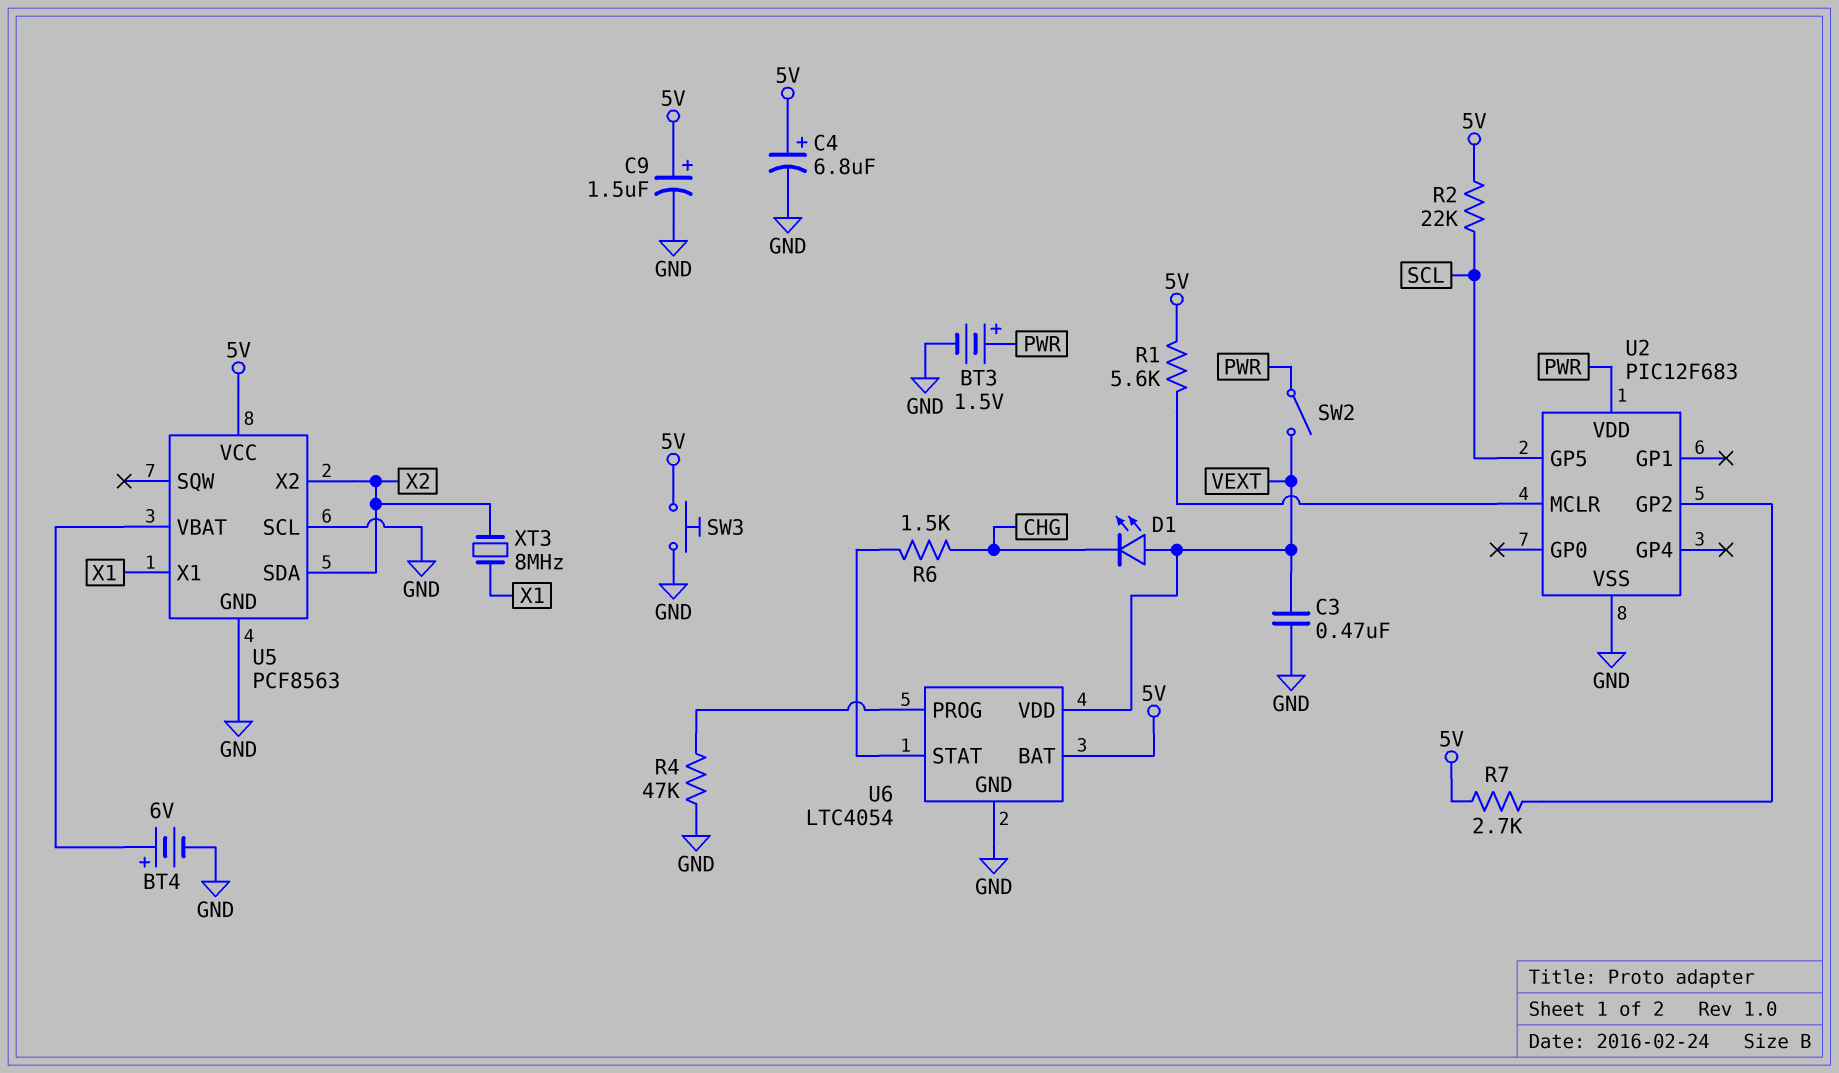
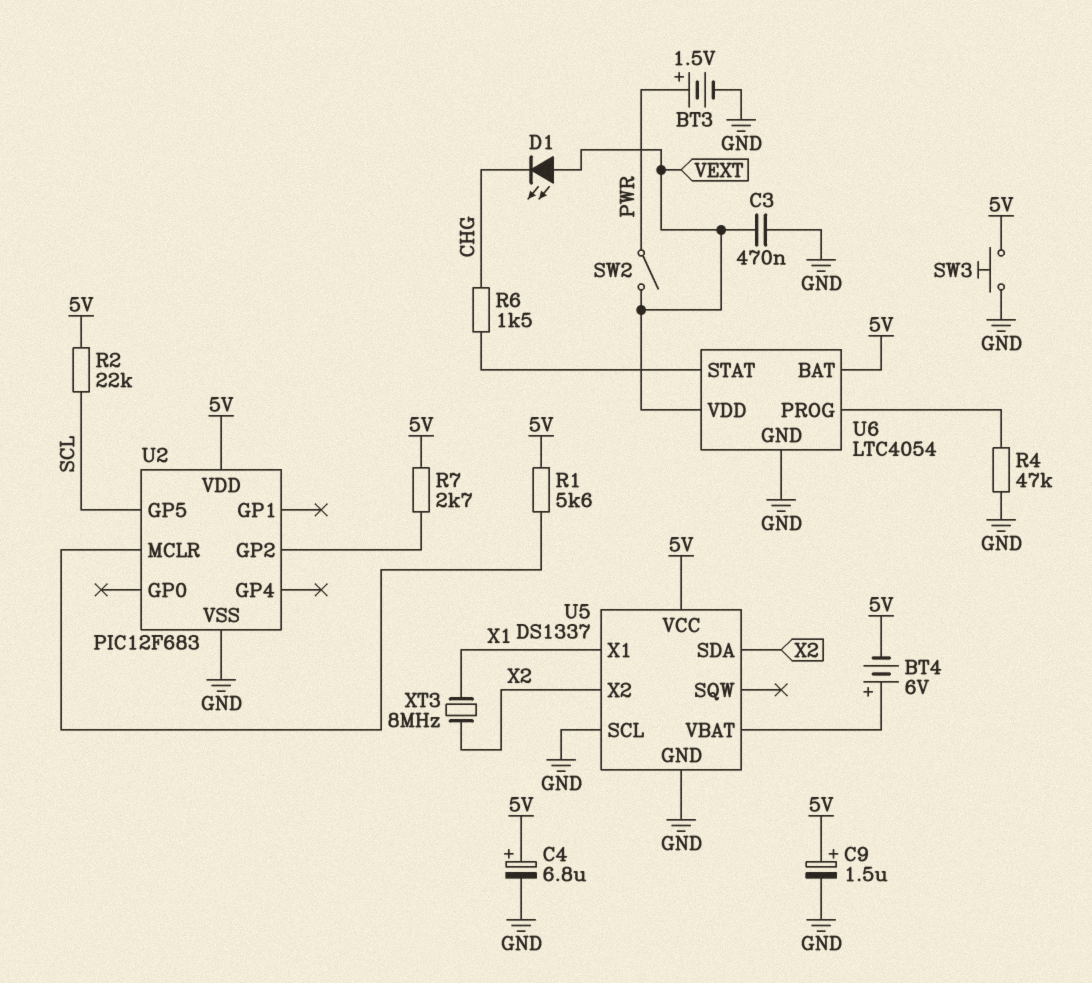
BT4: 6V (plus U5/VBAT, minus GND) -> 6V (plus U5/VBAT, minus 5V)
U2 pin VDD: PWR -> 5V
U5: PCF8563 -> DS1337

